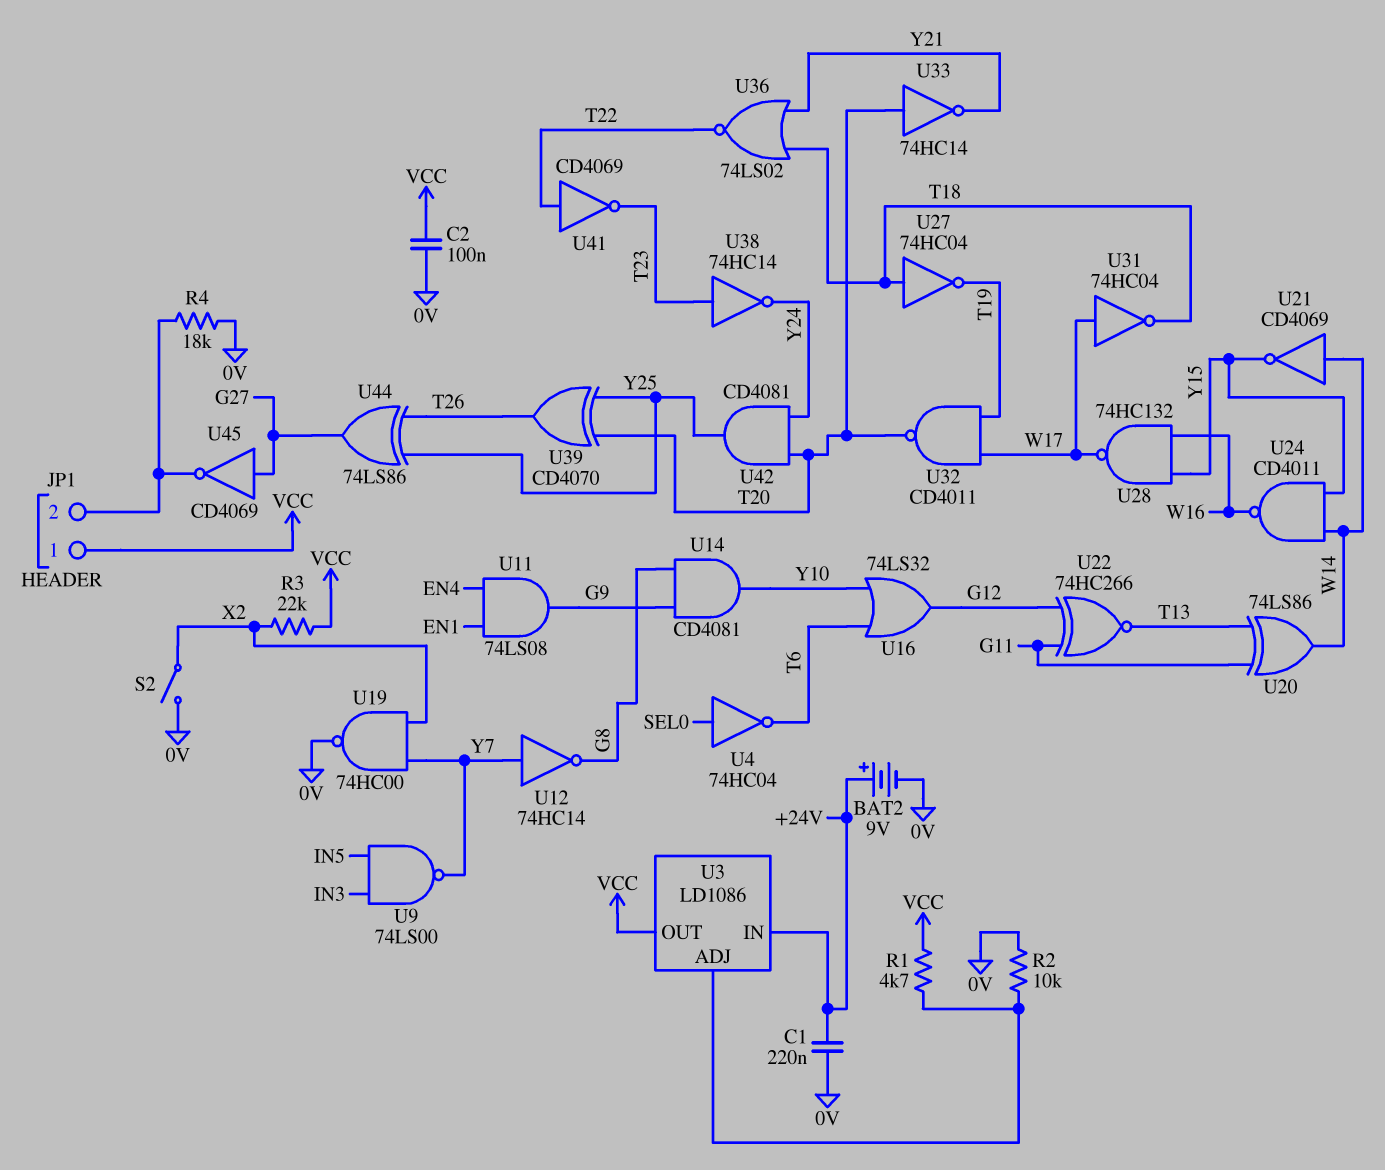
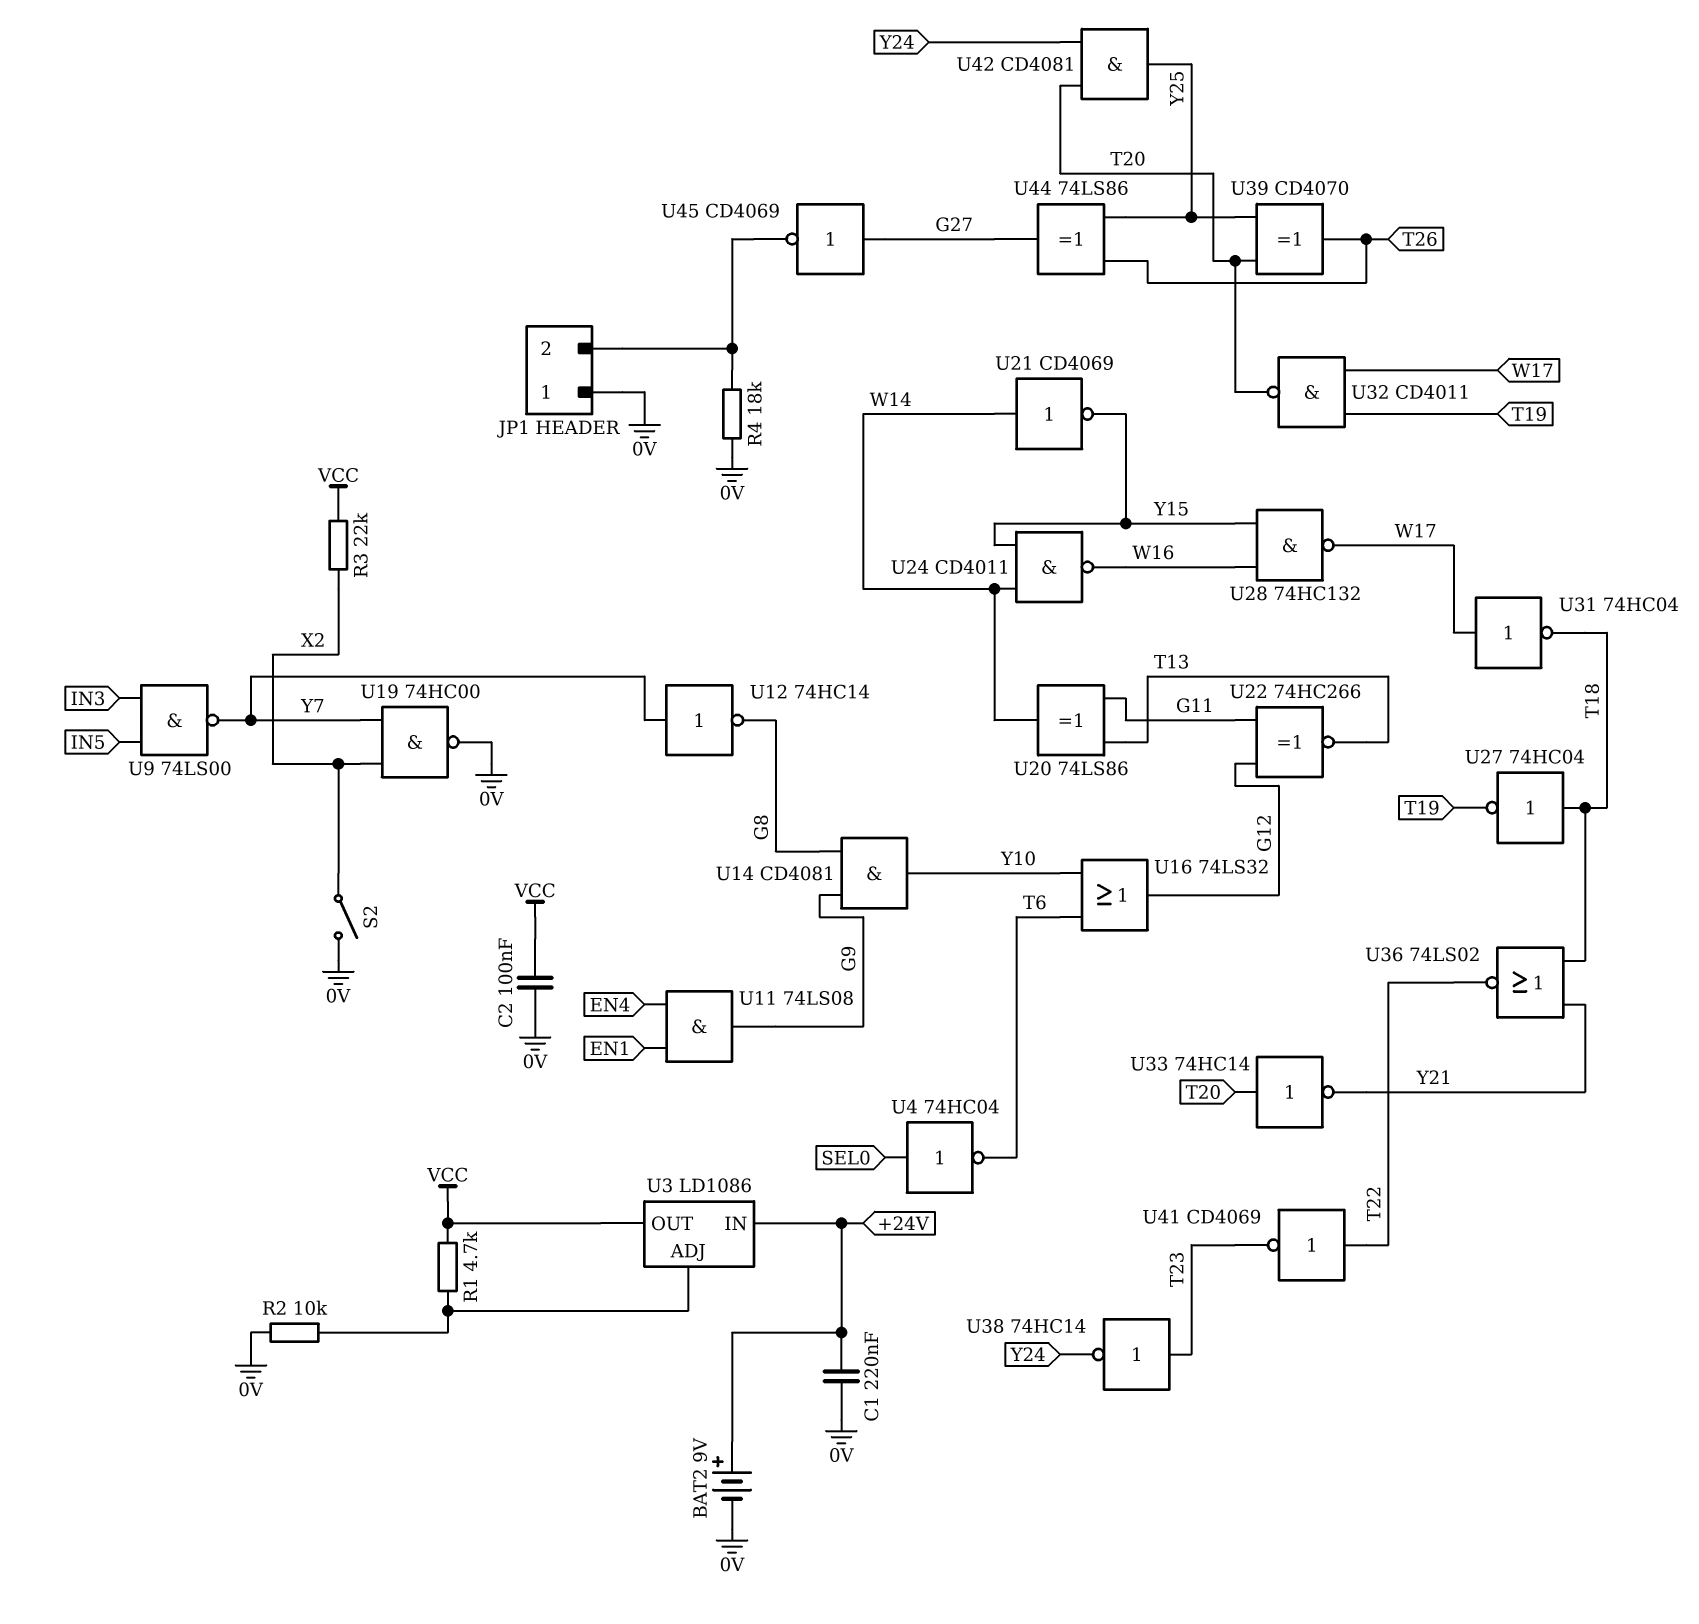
JP1 pin 1: VCC -> 0V

